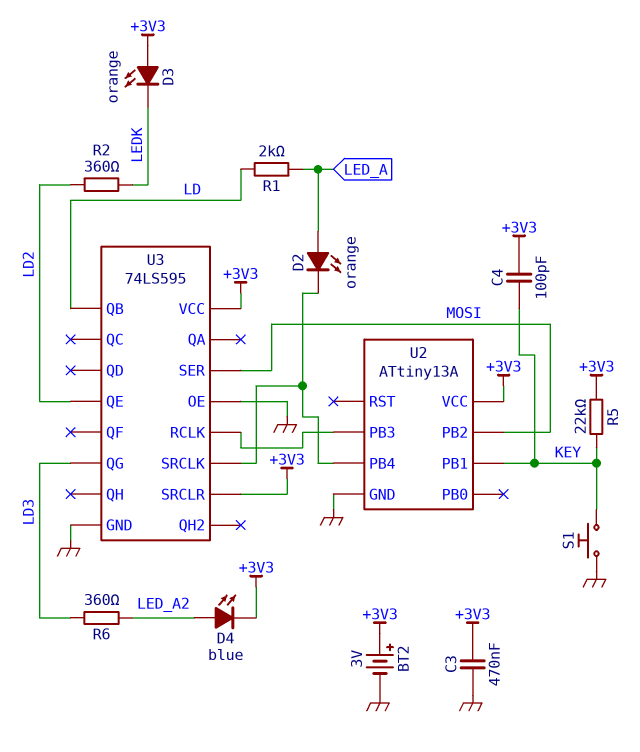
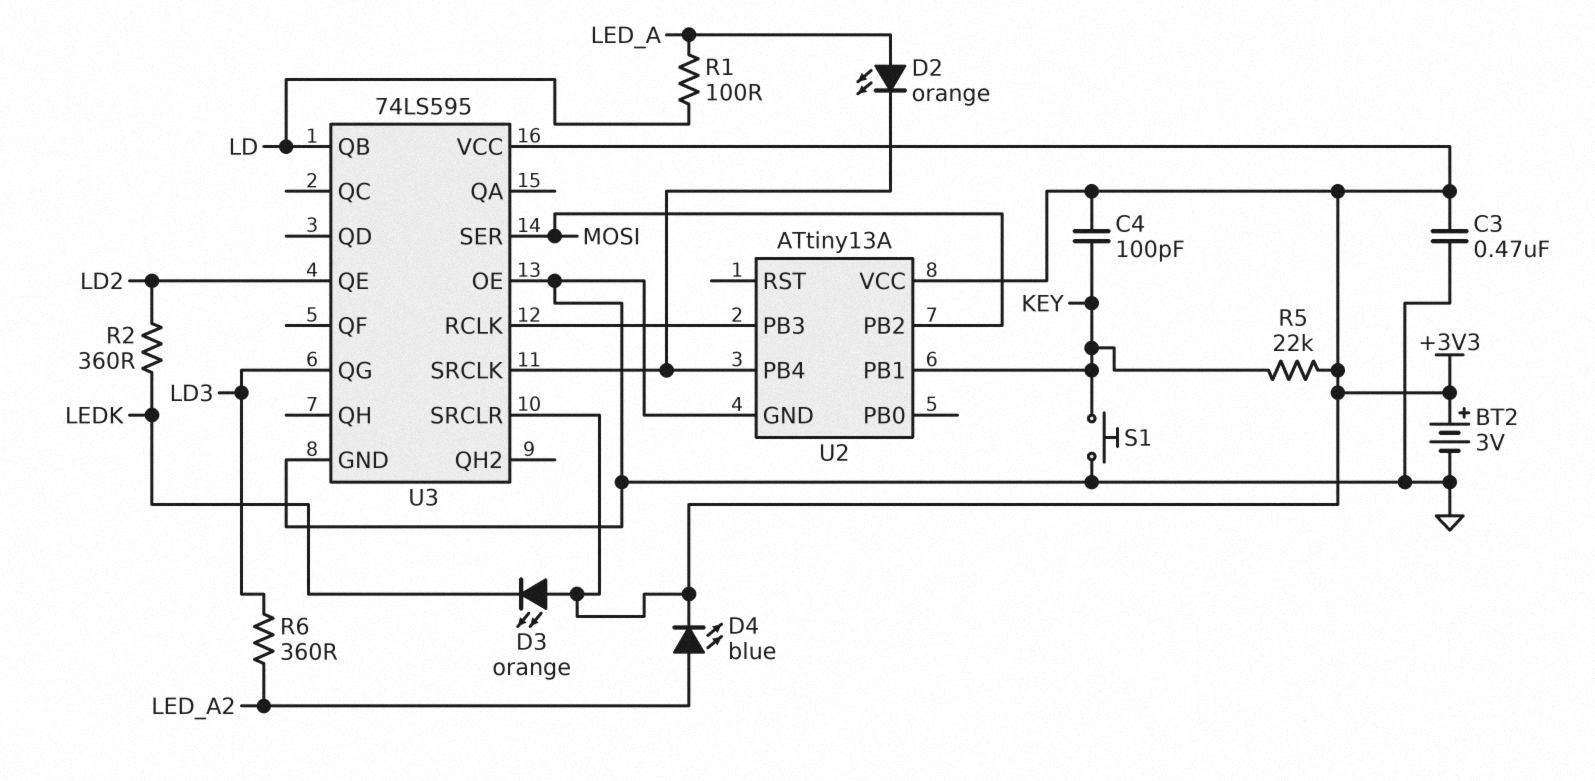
R1: 2k (LD, LED_A) -> 100 (LD, LED_A)

